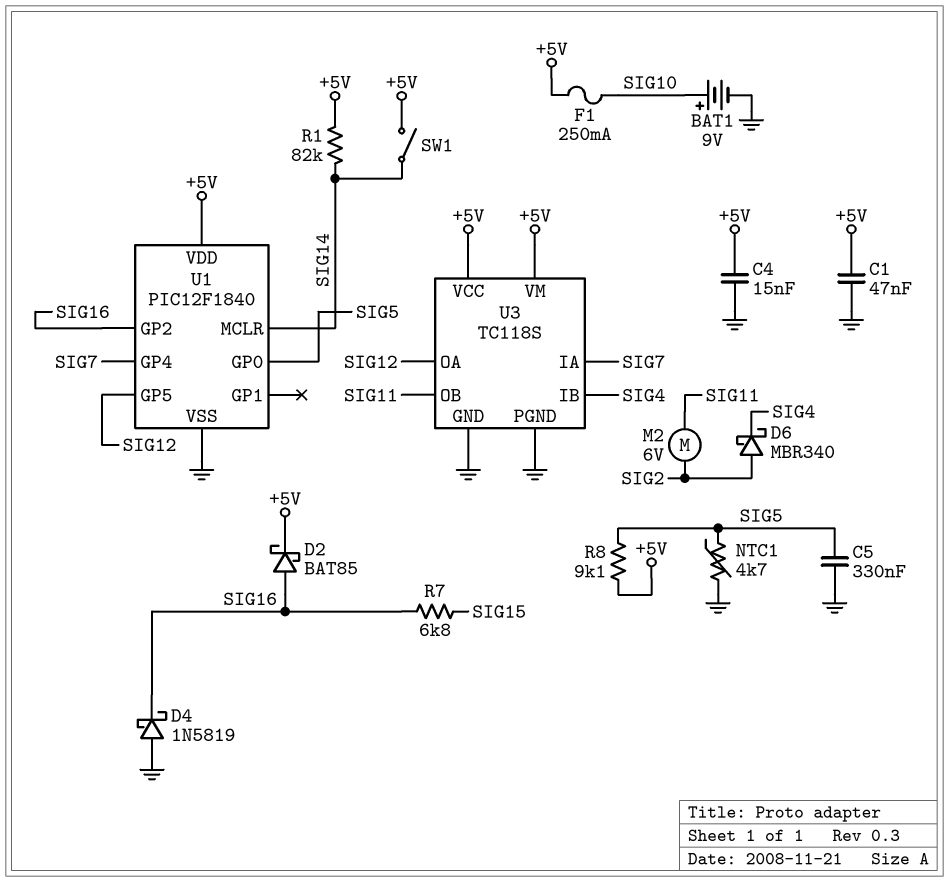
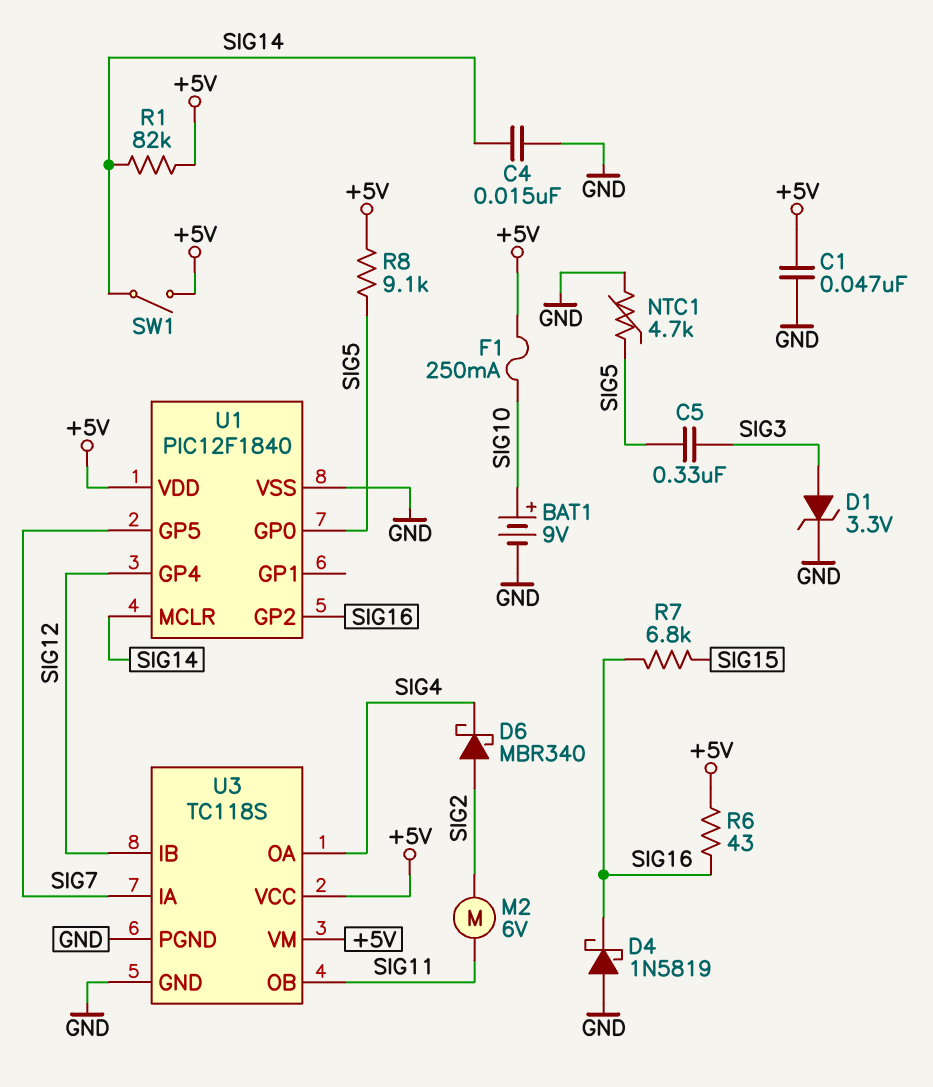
C4: 15nF (+5V, GND) -> 15nF (GND, SIG14)
C5: 330nF (GND, SIG5) -> 330nF (SIG3, SIG5)
D1: none -> zener 3.3V (A SIG3, K GND)
D2: schottky BAT85 (A SIG16, K +5V) -> none
R6: none -> 43 (+5V, SIG16)
U1 pin GP4: SIG7 -> SIG12
U1 pin GP5: SIG12 -> SIG7
U3 pin IB: SIG4 -> SIG12
U3 pin OA: SIG12 -> SIG4

